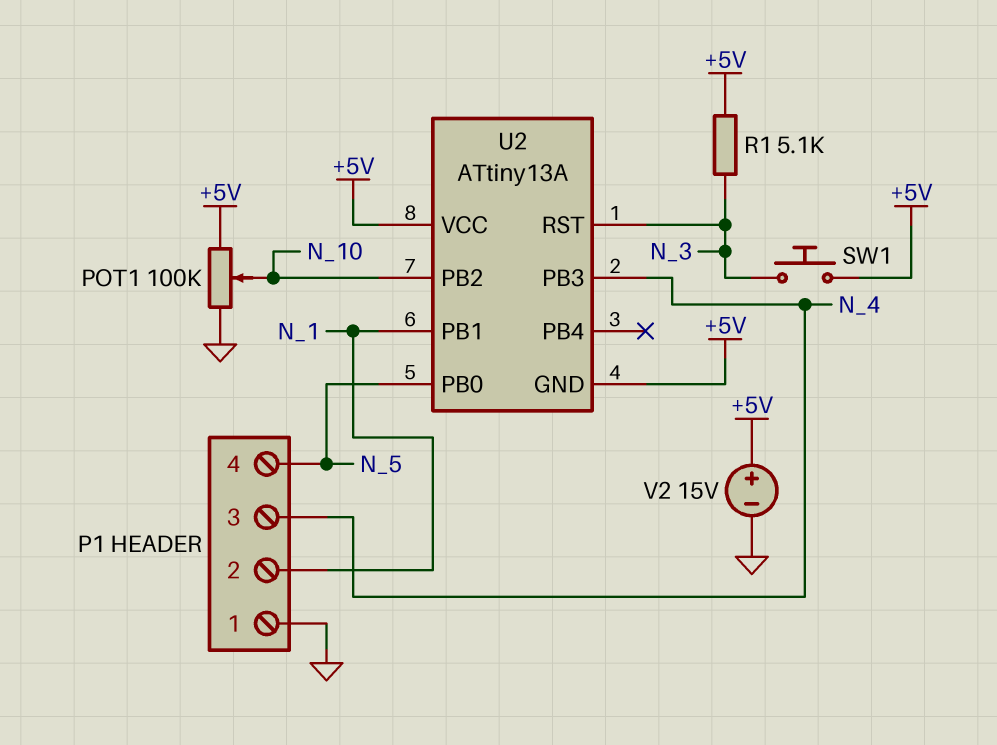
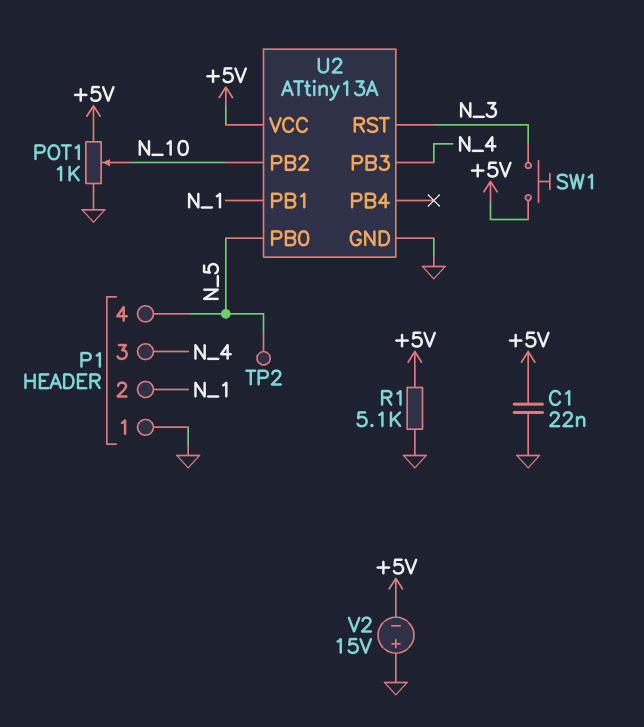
C1: none -> 22nF (+5V, GND)
POT1: 100k (+5V, GND, wiper N_10) -> 1k (+5V, GND, wiper N_10)
R1: 5.1k (+5V, N_3) -> 5.1k (+5V, GND)
TP2: none -> test point (N_5)
U2 pin GND: +5V -> GND
V2: 15V (plus +5V, minus GND) -> 15V (plus GND, minus +5V)

